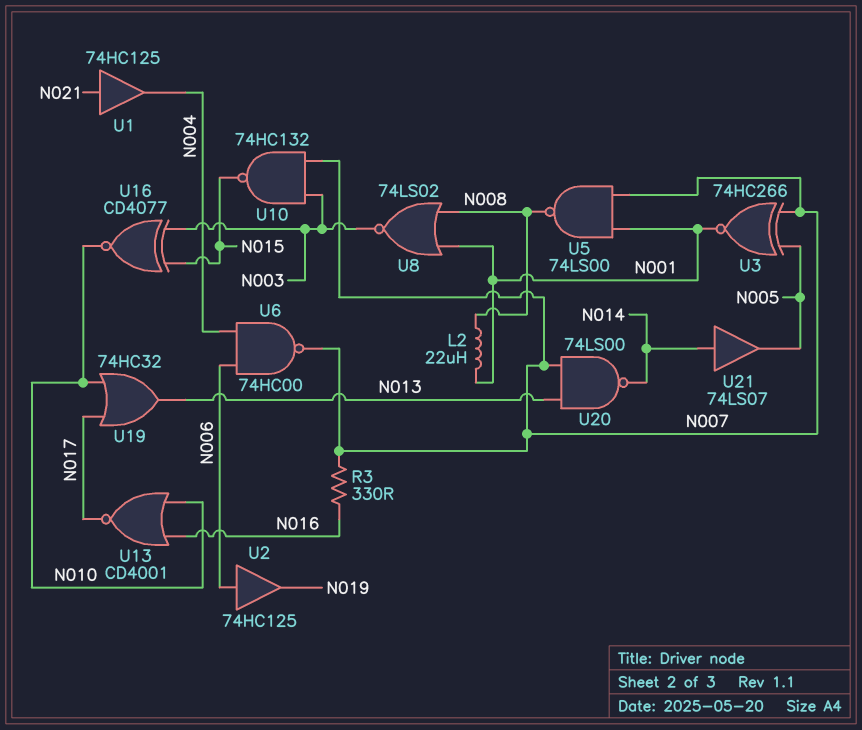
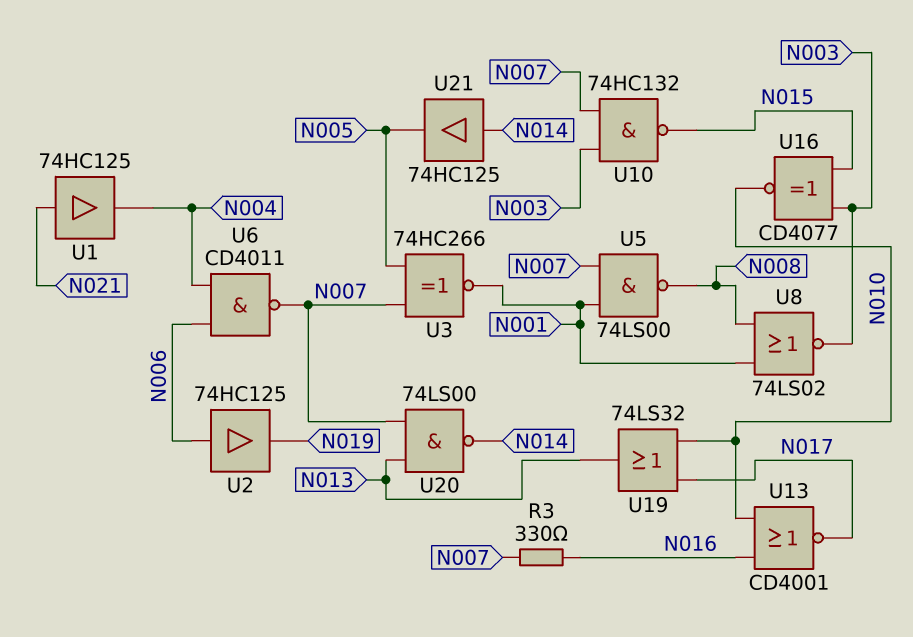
L2: 22uH (N001, N008) -> none
U6: NAND 74HC00 (in N004, in N006, out N007) -> NAND CD4011 (in N004, in N006, out N007)
U19: OR 74HC32 (in N010, in N017, out N013) -> OR 74LS32 (in N010, in N017, out N013)
U21: buffer 74LS07 (in N014, out N005) -> buffer 74HC125 (in N014, out N005)

